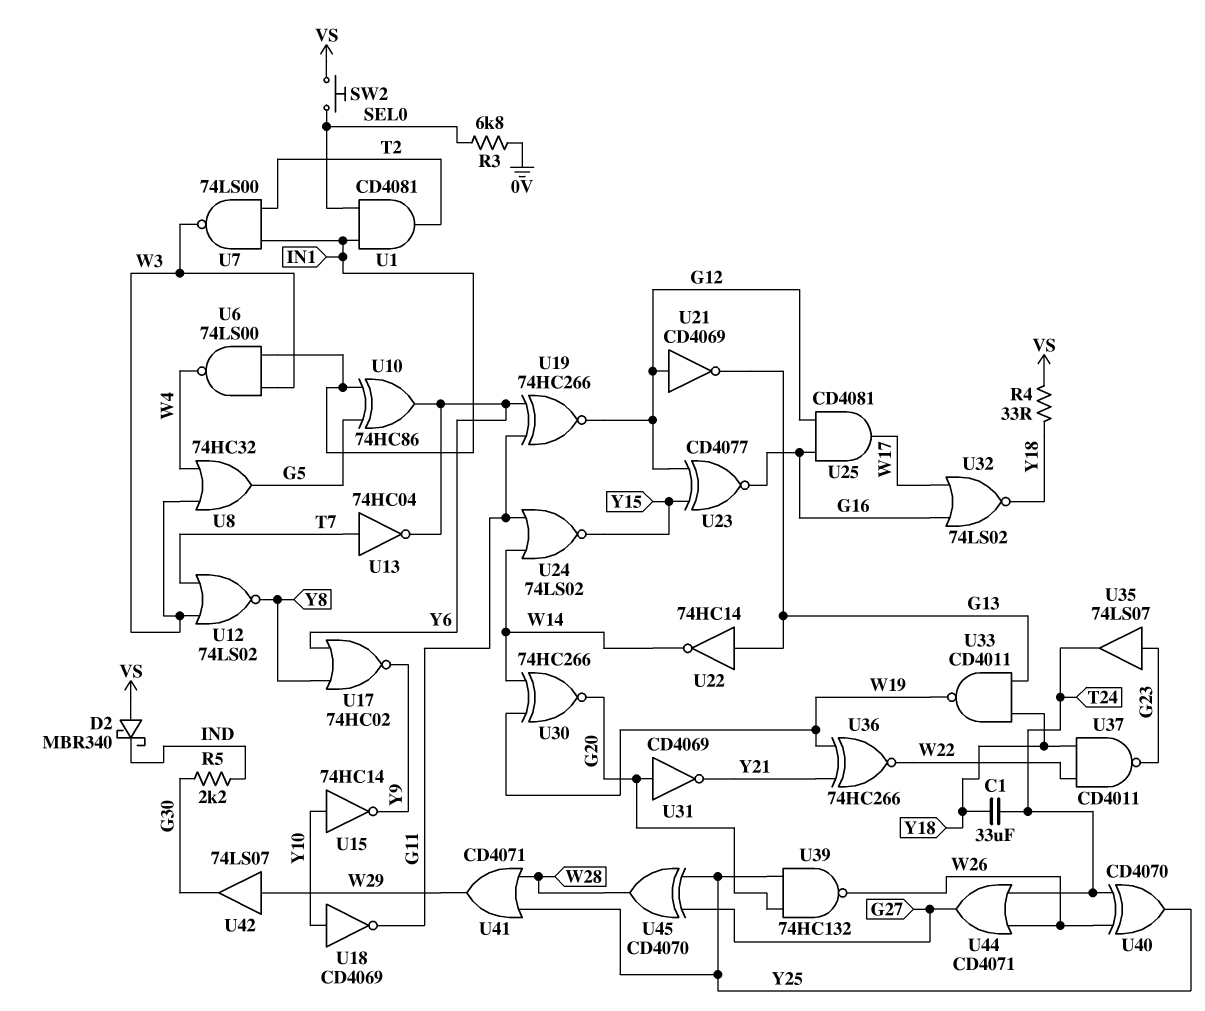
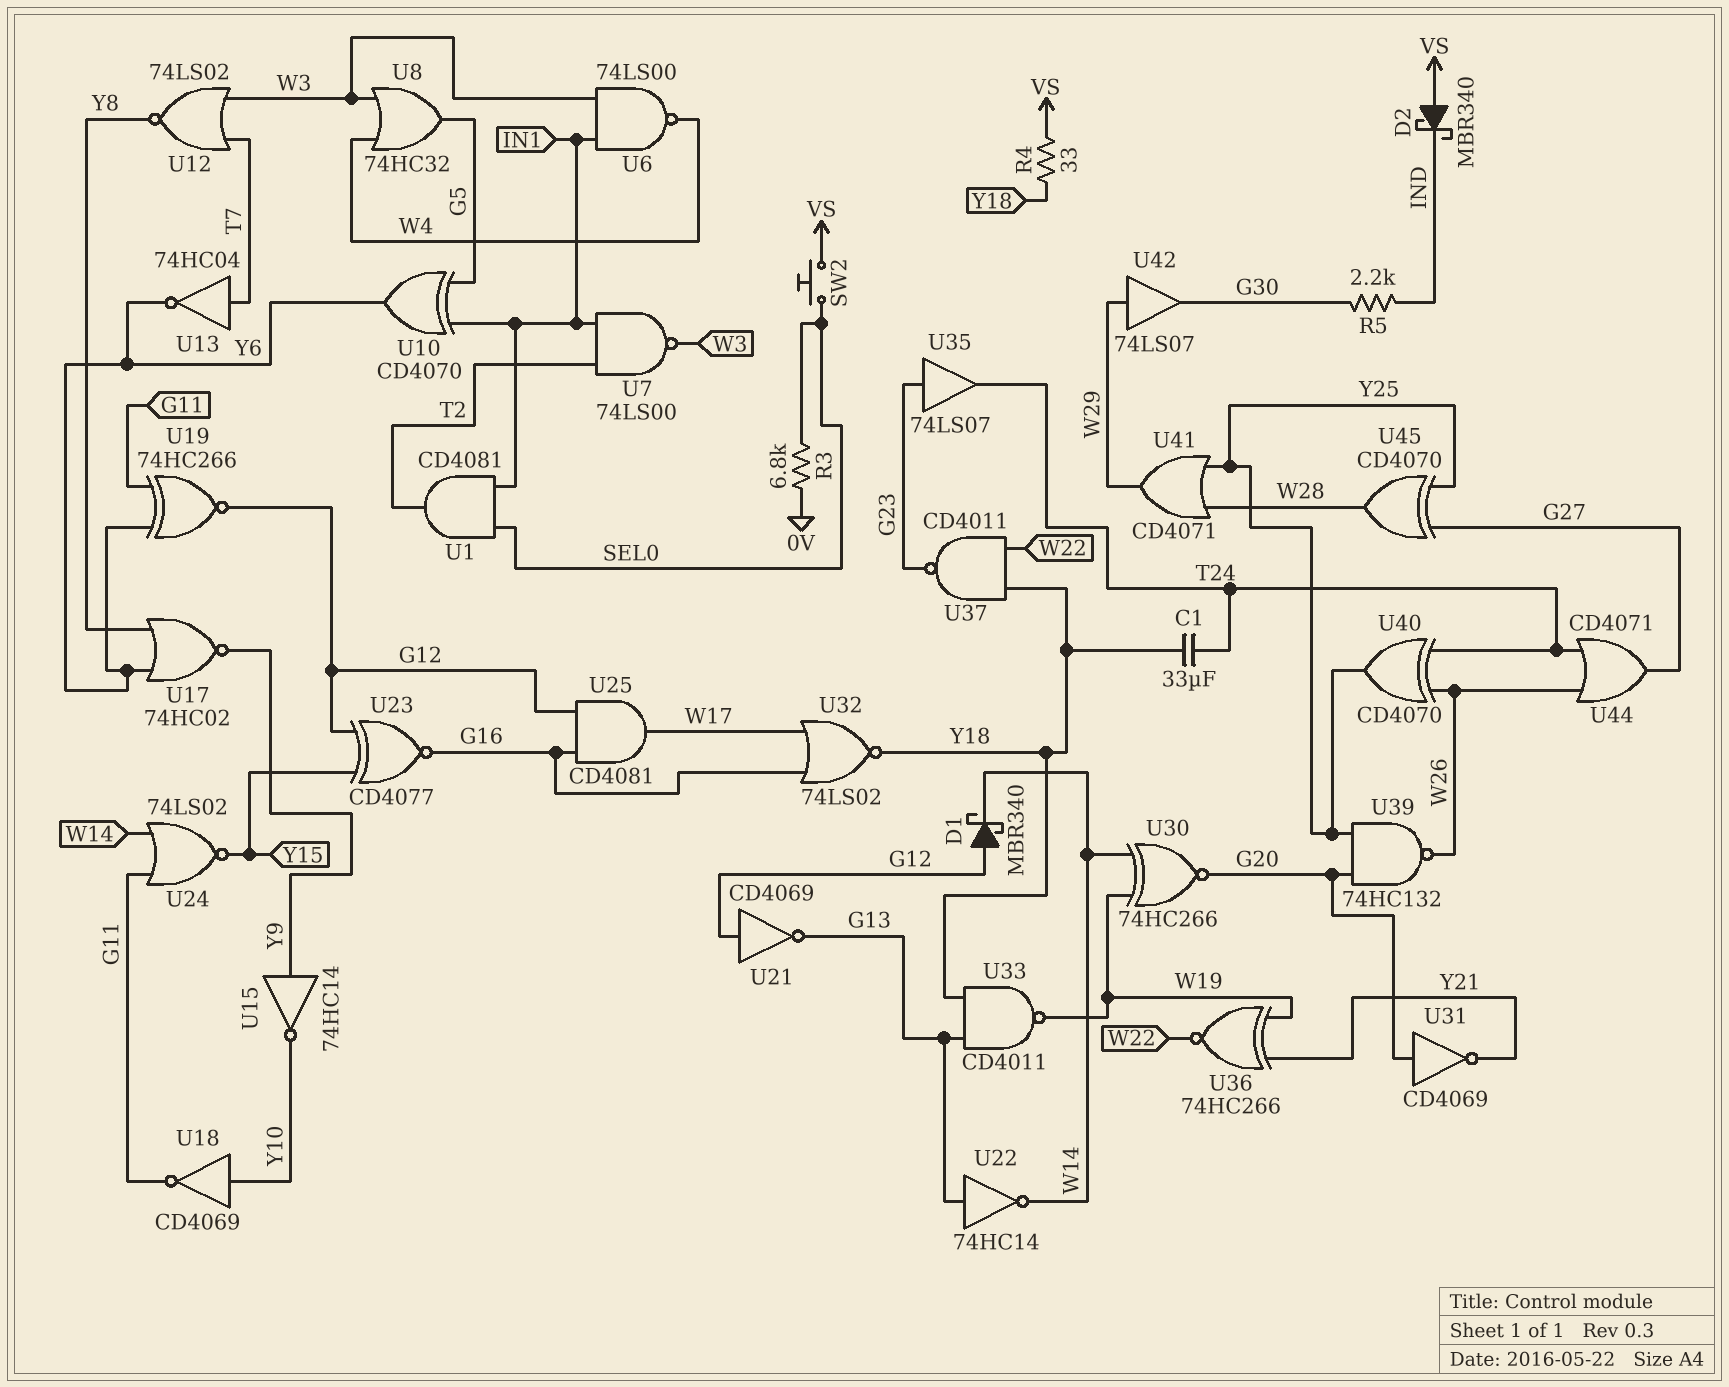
D1: none -> schottky MBR340 (A G12, K W14)
U10: XOR 74HC86 (in G5, in IN1, out Y6) -> XOR CD4070 (in G5, in IN1, out Y6)
U15: NOT 74HC14 (in Y10, out Y9) -> NOT 74HC14 (in Y9, out Y10)

